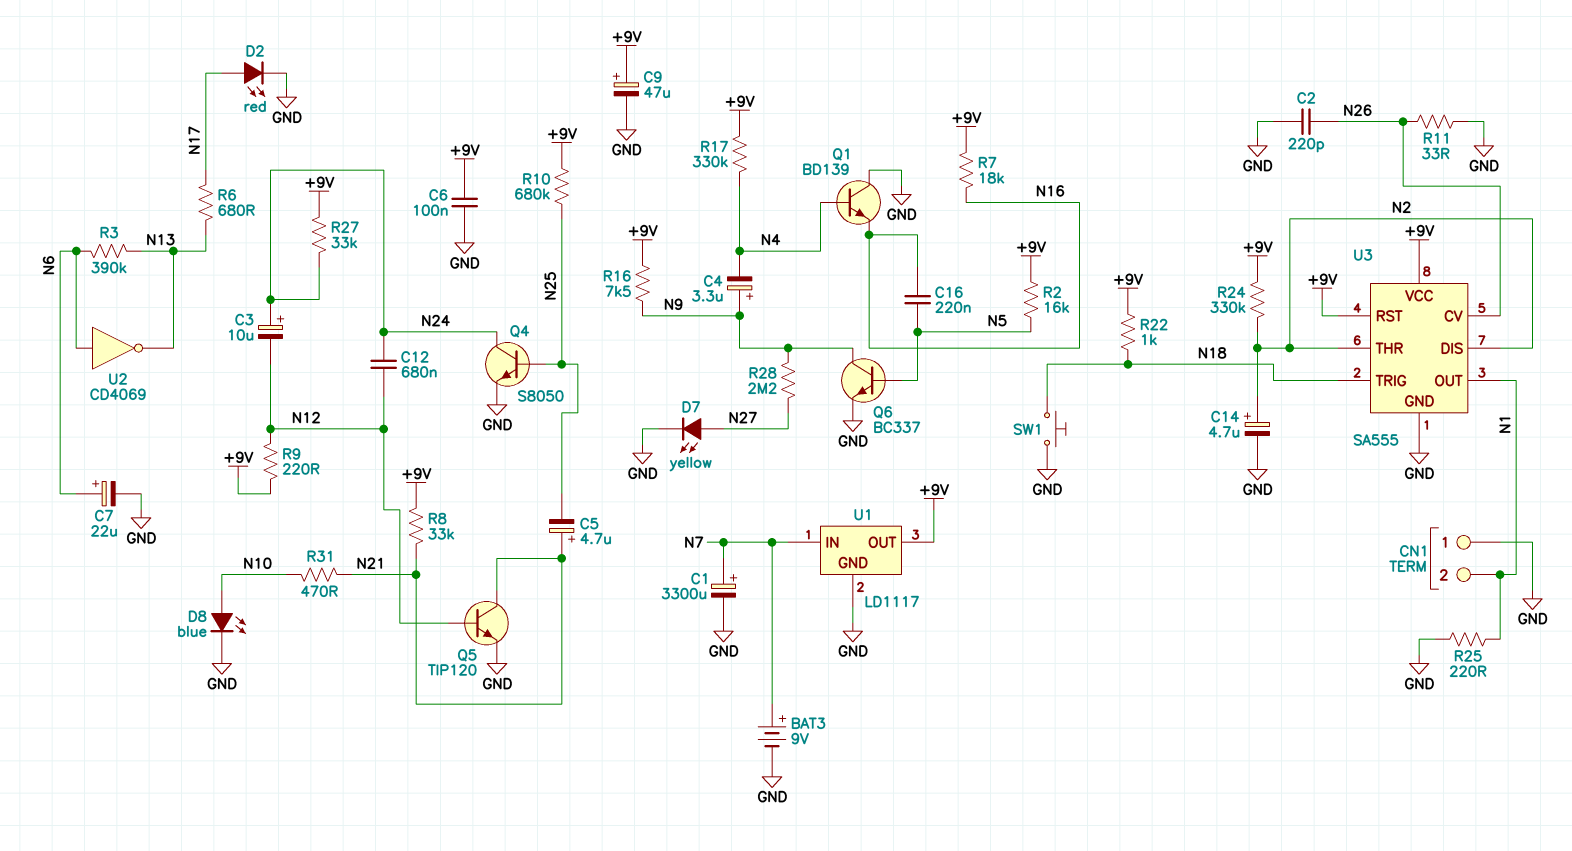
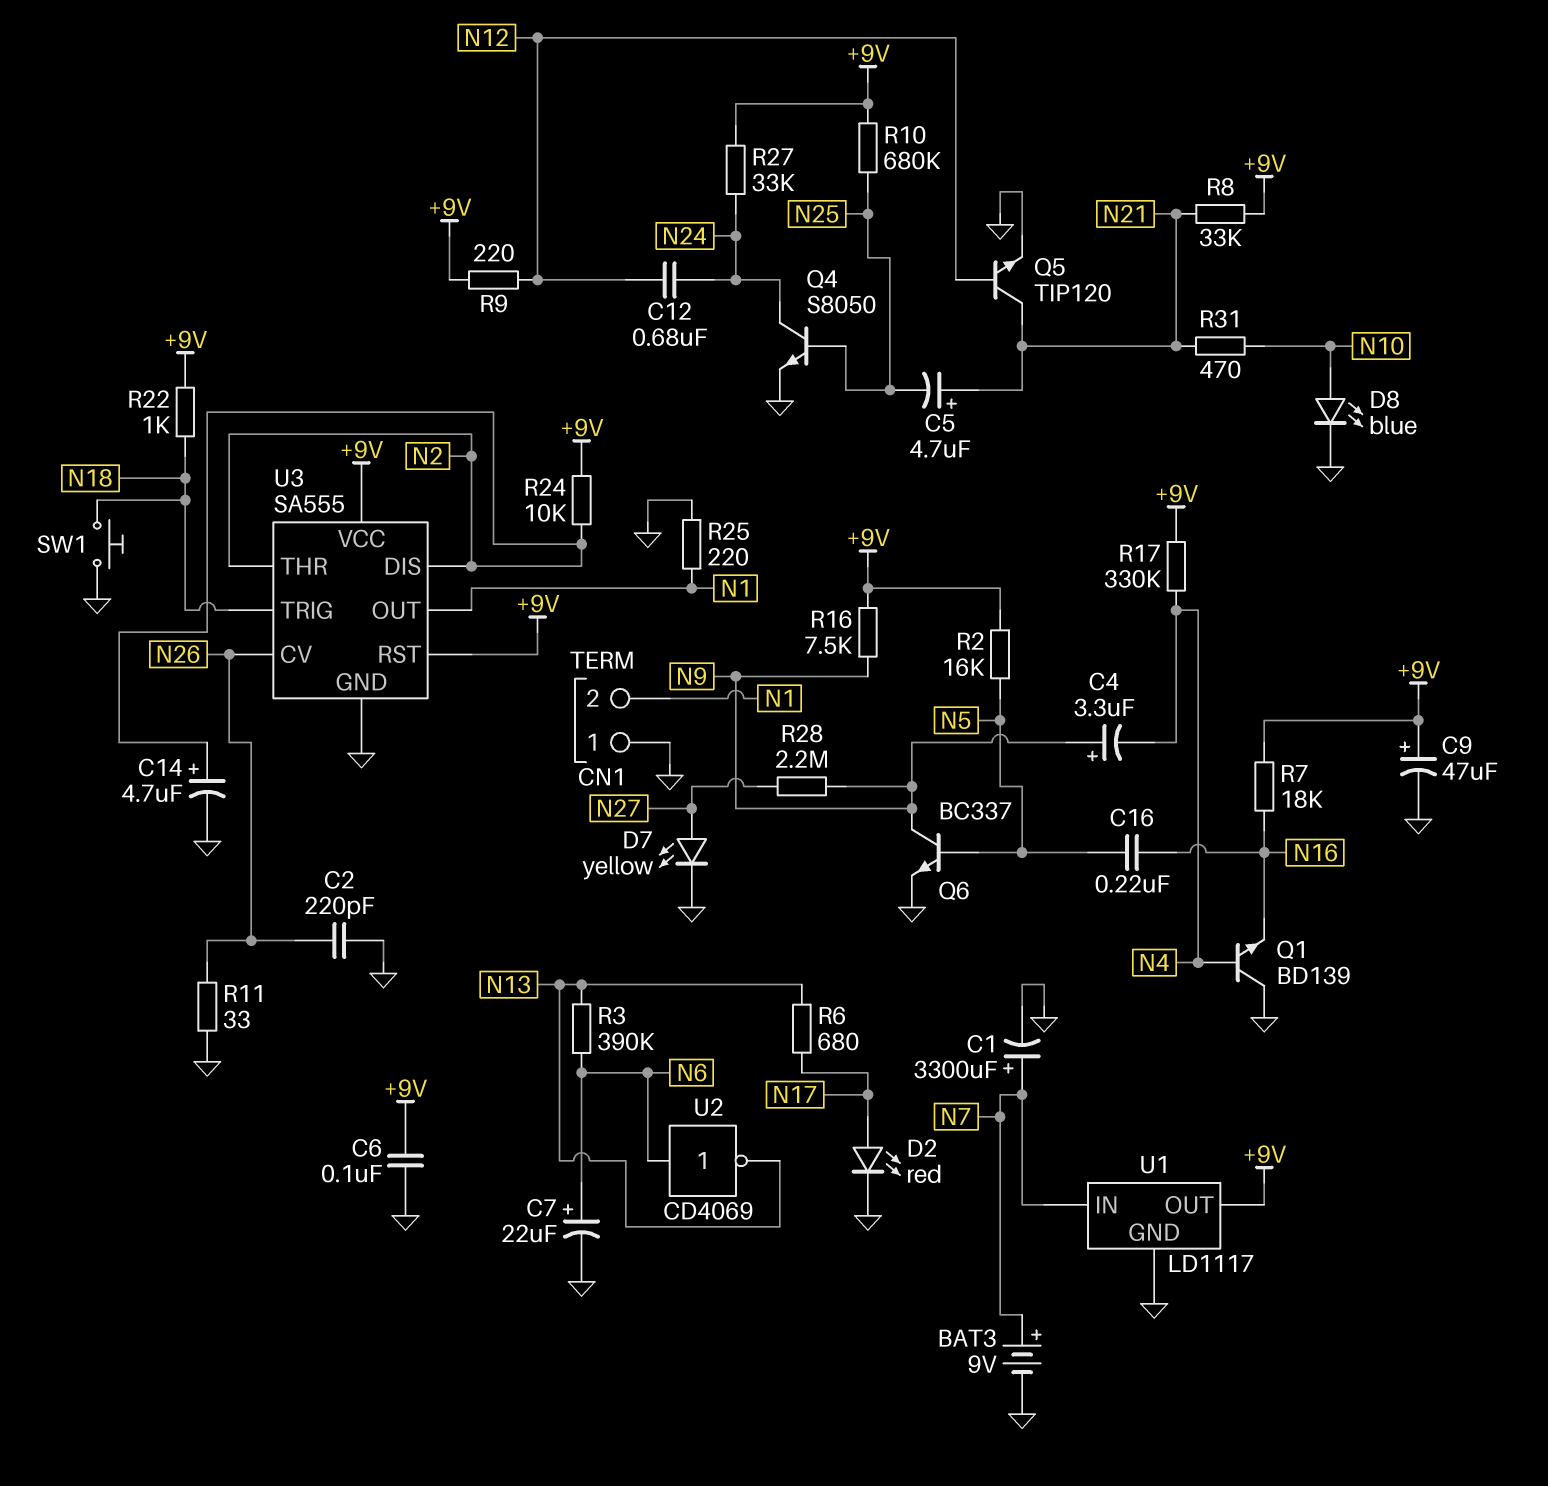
C3: 10uF (plus N24, minus N12) -> none
R24: 330k (+9V, N2) -> 10k (+9V, N2)

